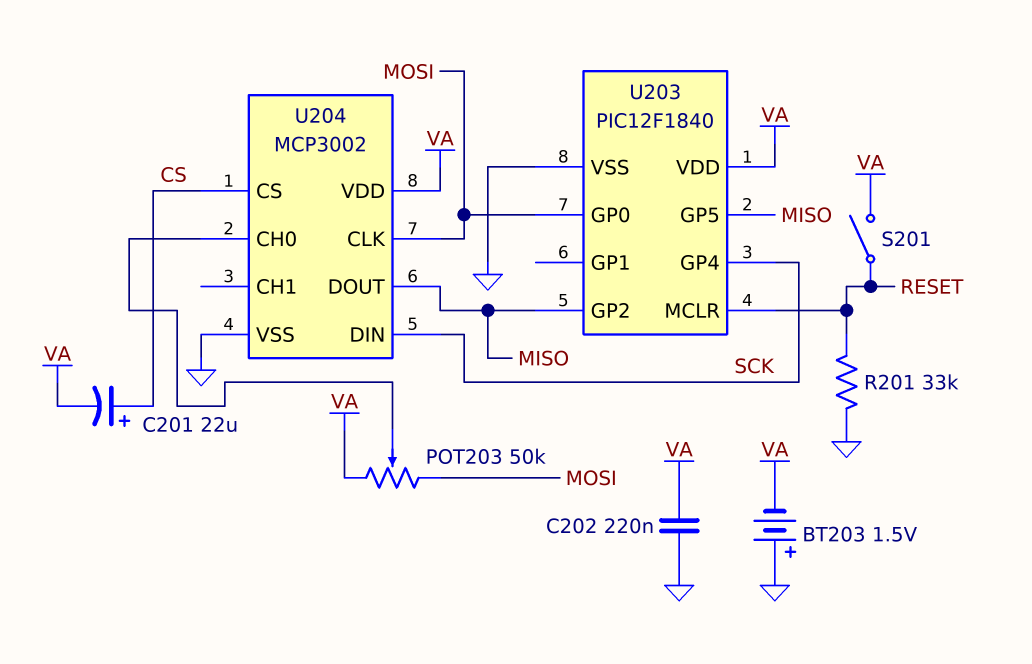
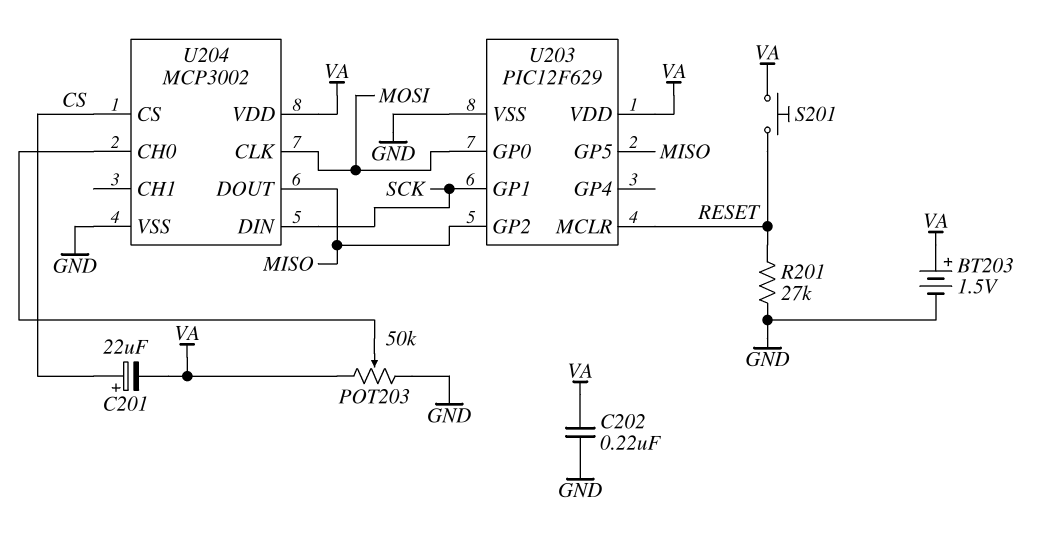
BT203: 1.5V (plus GND, minus VA) -> 1.5V (plus VA, minus GND)
POT203: 50k (MOSI, VA, wiper U204/CH0) -> 50k (GND, VA, wiper U204/CH0)
R201: 33k (GND, RESET) -> 27k (GND, RESET)
S201: switch (RESET, VA) -> button (RESET, VA)
U203: PIC12F1840 -> PIC12F629
U203 pin GP1: none -> SCK
U203 pin GP4: SCK -> none

